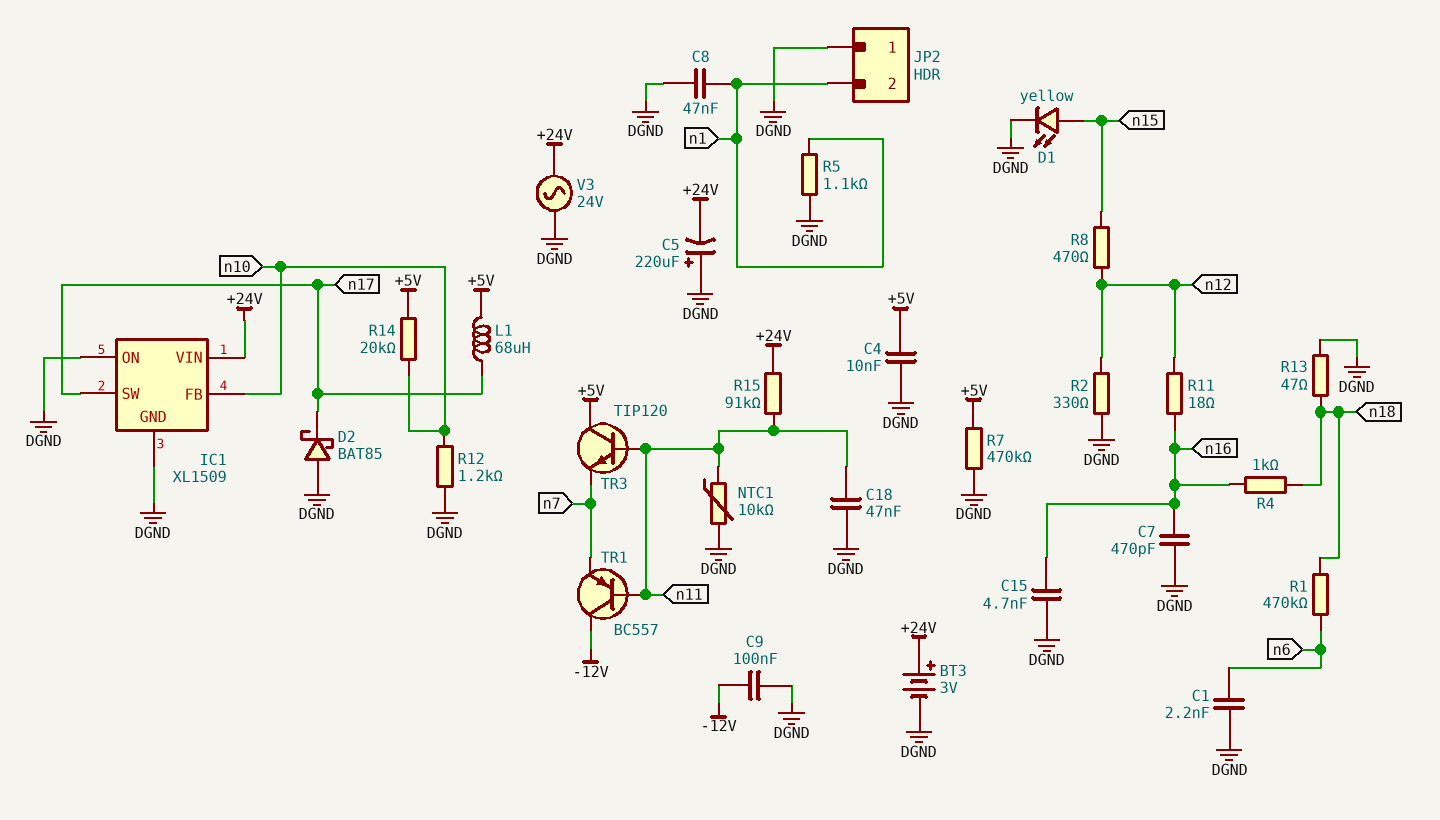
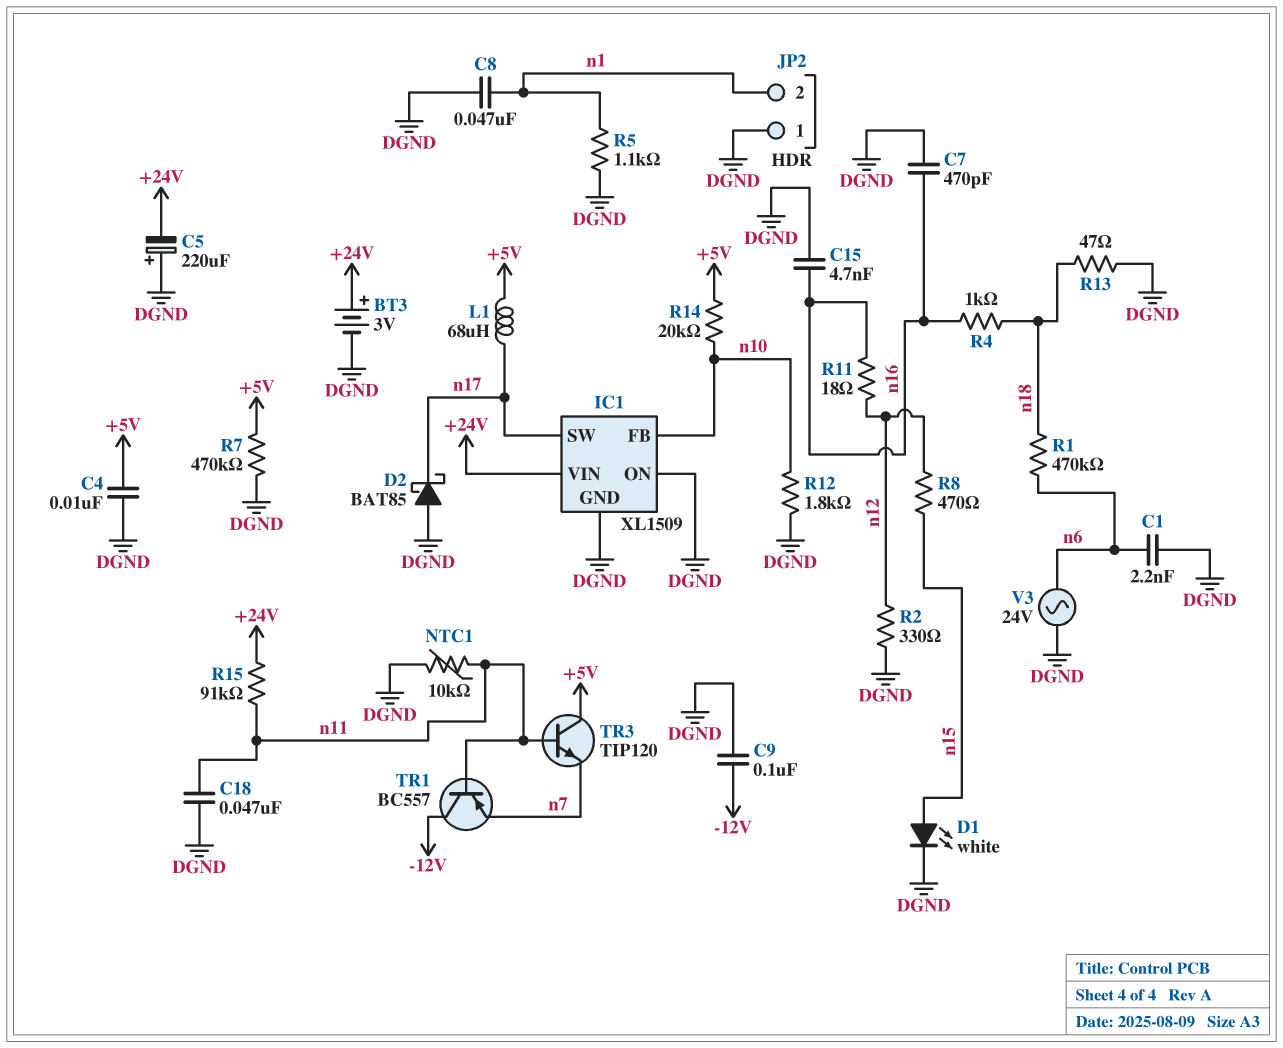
D1: LED yellow (A n15, K DGND) -> LED white (A n15, K DGND)
R12: 1.2k (DGND, n10) -> 1.8k (DGND, n10)
V3: AC 24V (+24V, DGND) -> AC 24V (DGND, n6)

